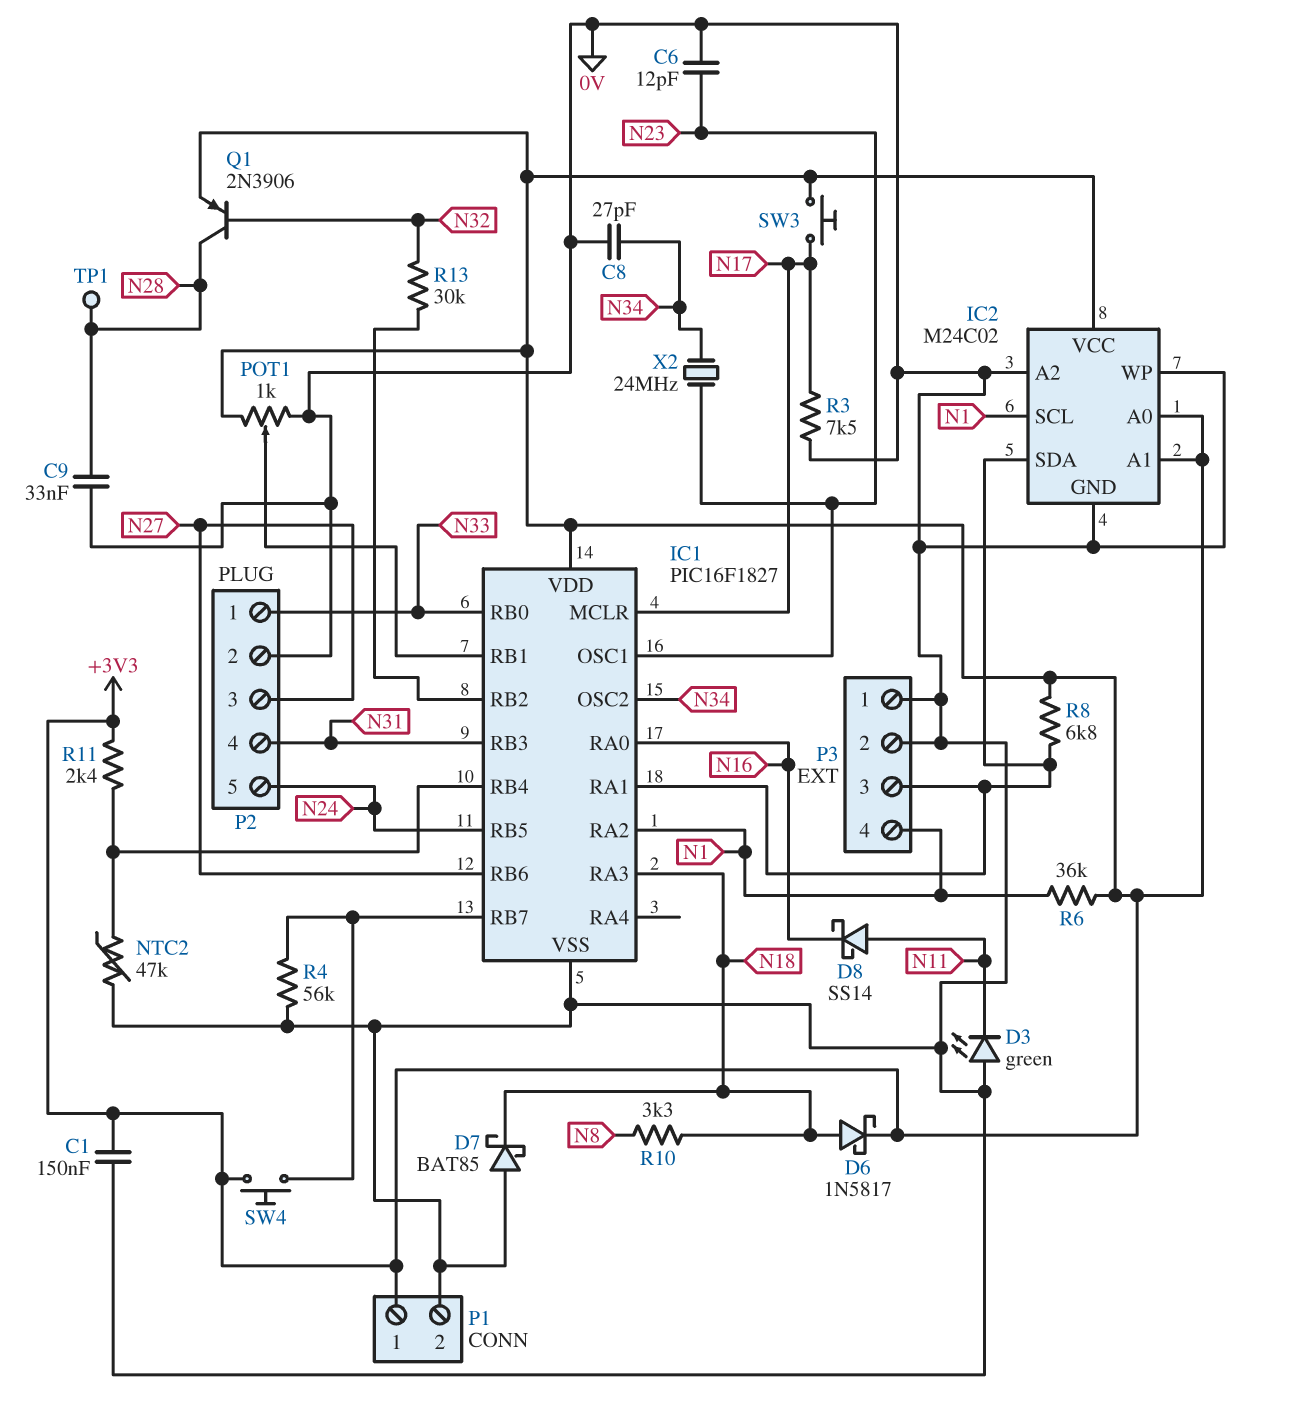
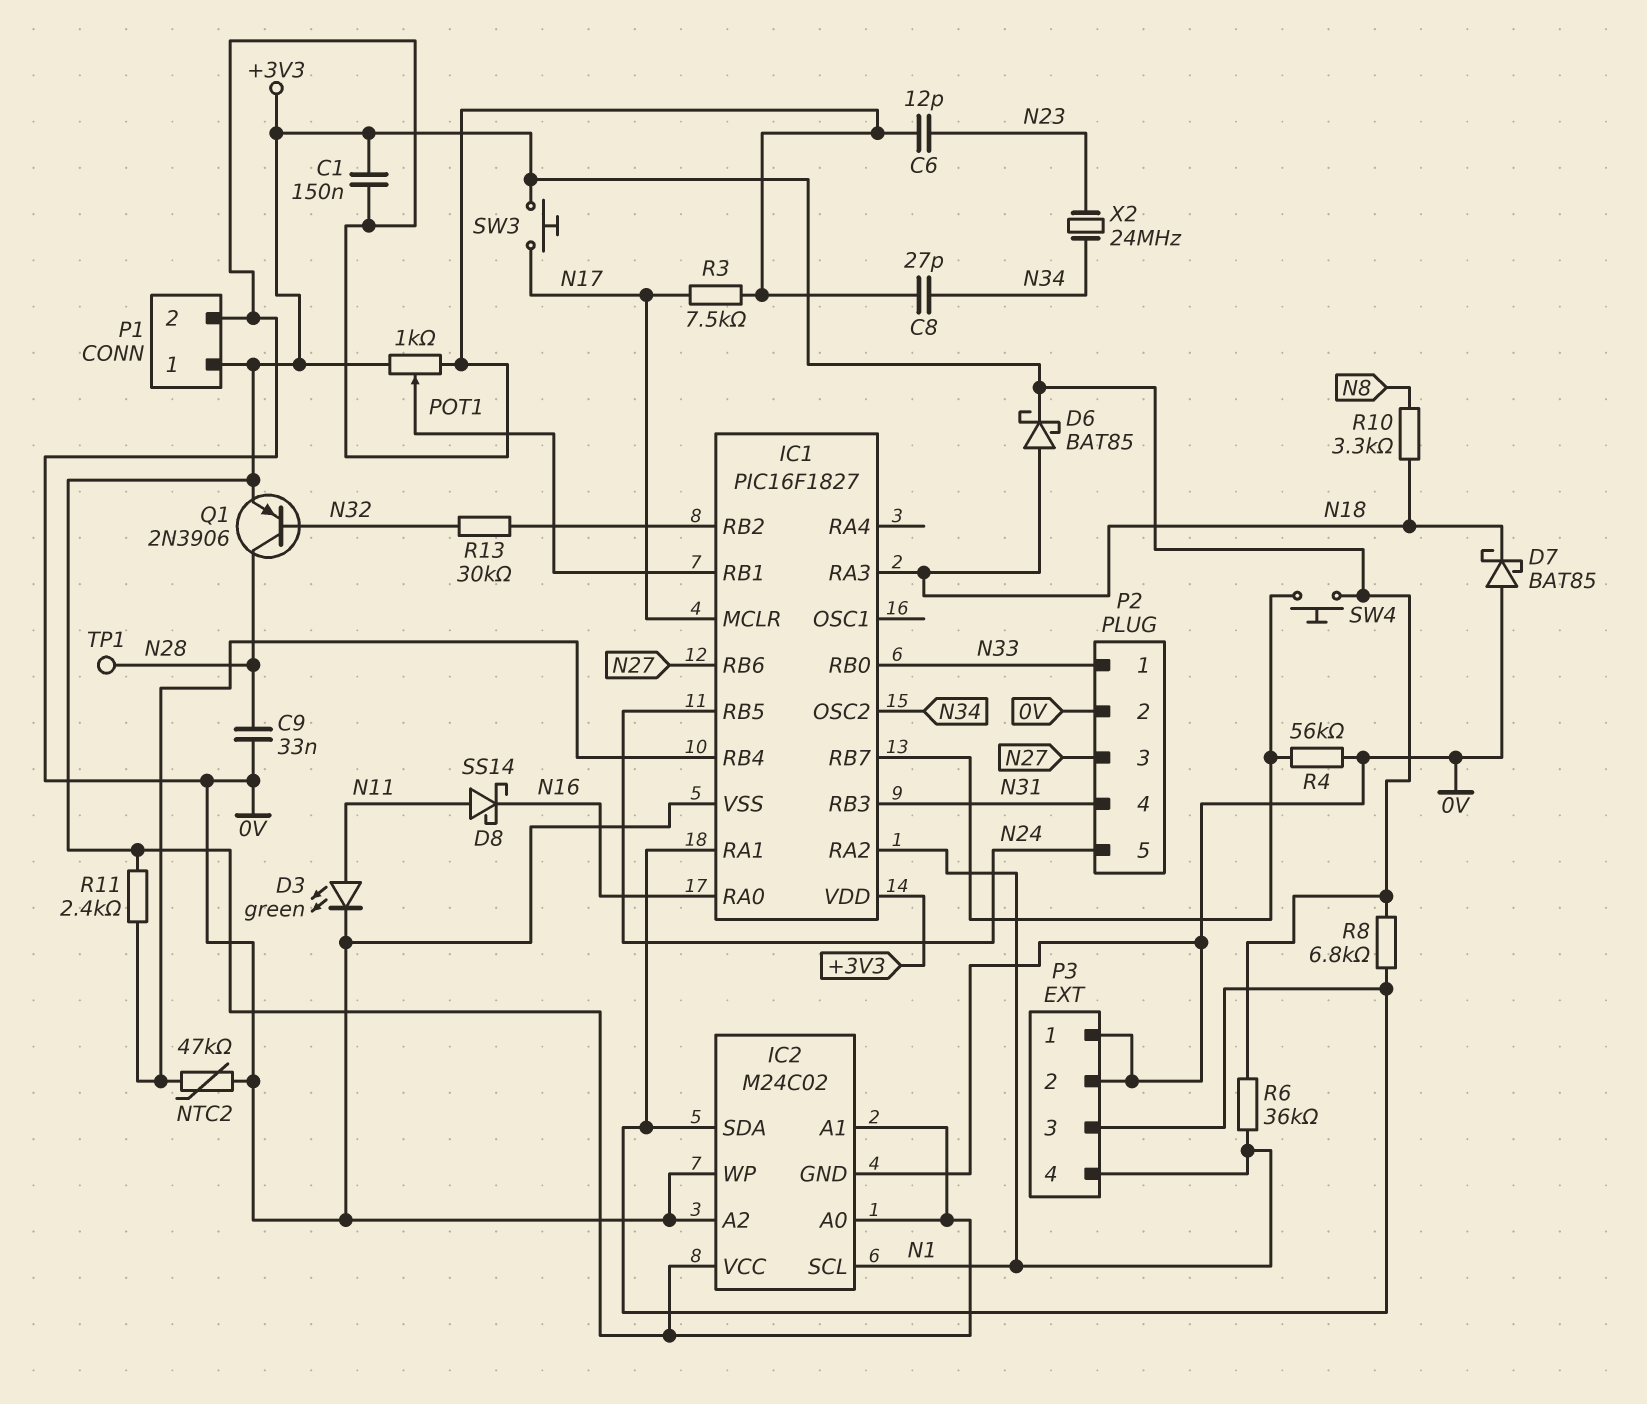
D3: LED green (A 0V, K N11) -> LED green (A N11, K 0V)
D6: schottky 1N5817 (A N18, K +3V3) -> schottky BAT85 (A N18, K +3V3)
IC1 pin OSC1: N23 -> none

